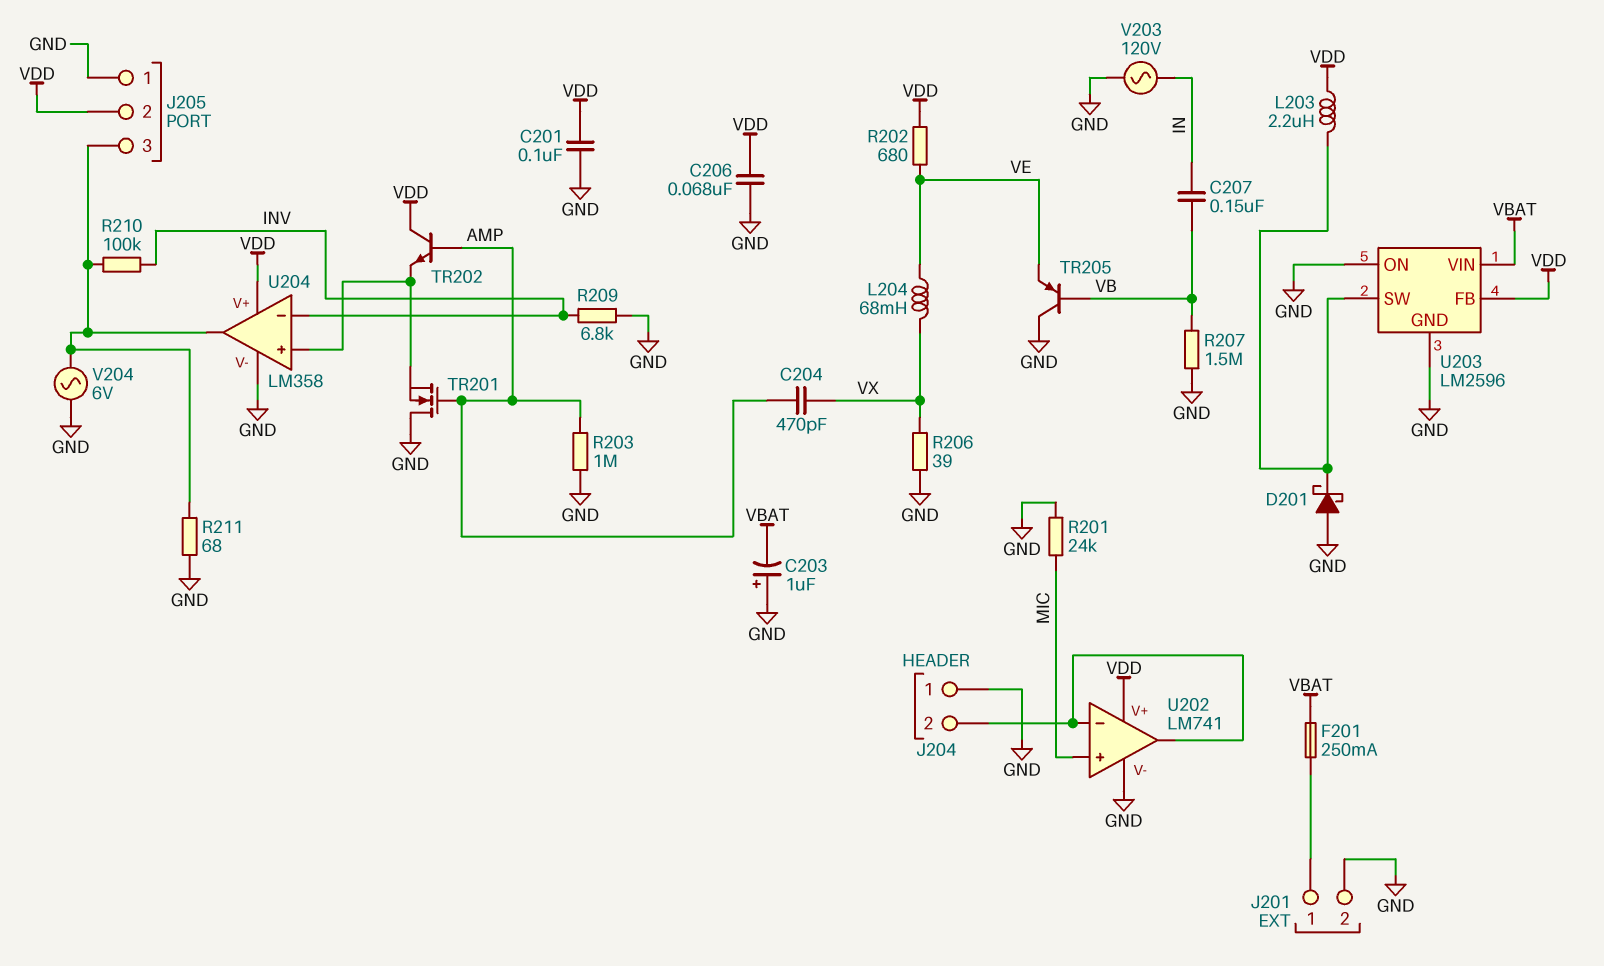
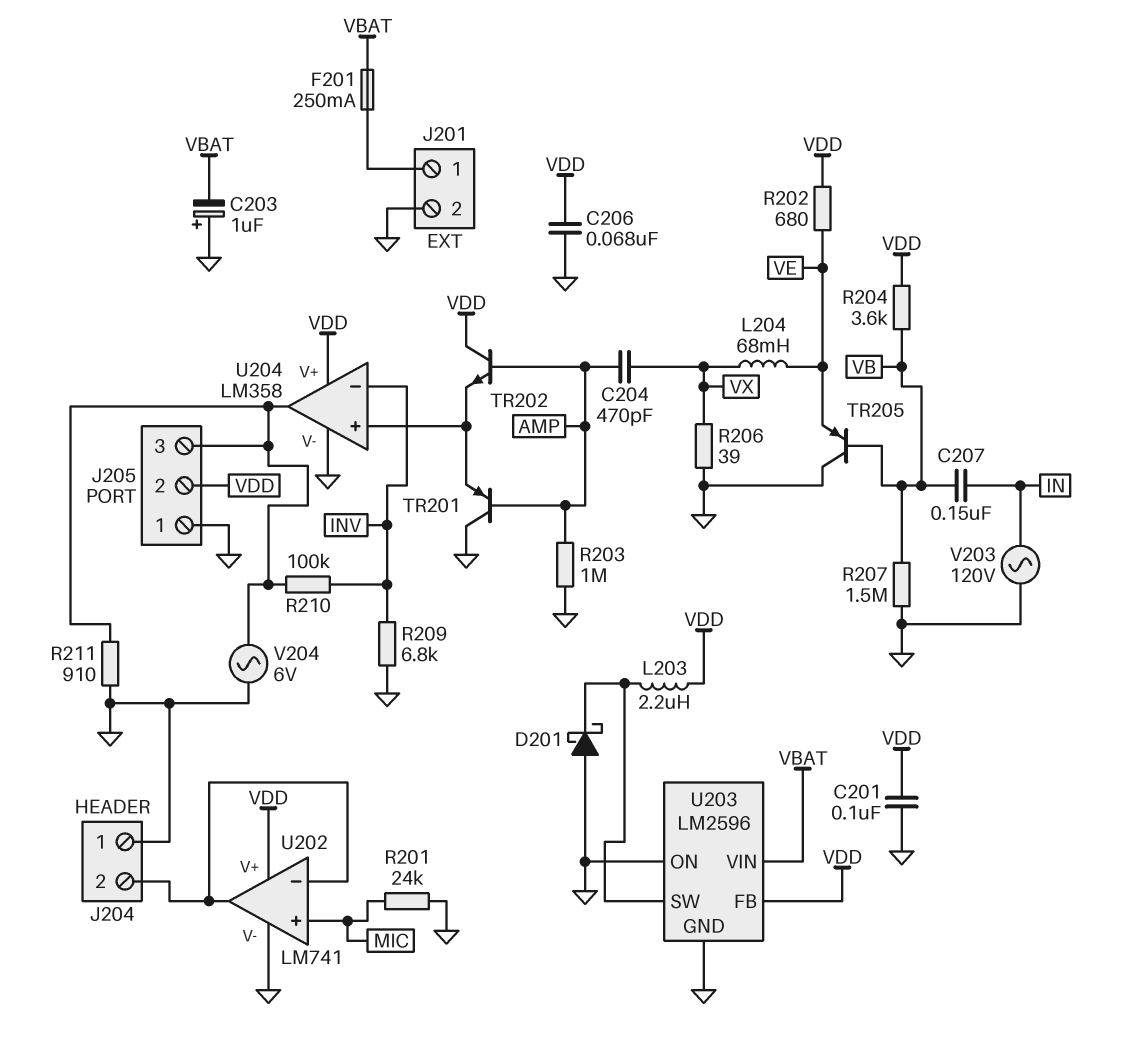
R204: none -> 3.6k (VB, VDD)
R211: 68 (GND, J205/3) -> 910 (GND, J205/3)
TR201: NMOS (G AMP, D GND, S U204/in+) -> PNP (B AMP, C GND, E U204/in+)

